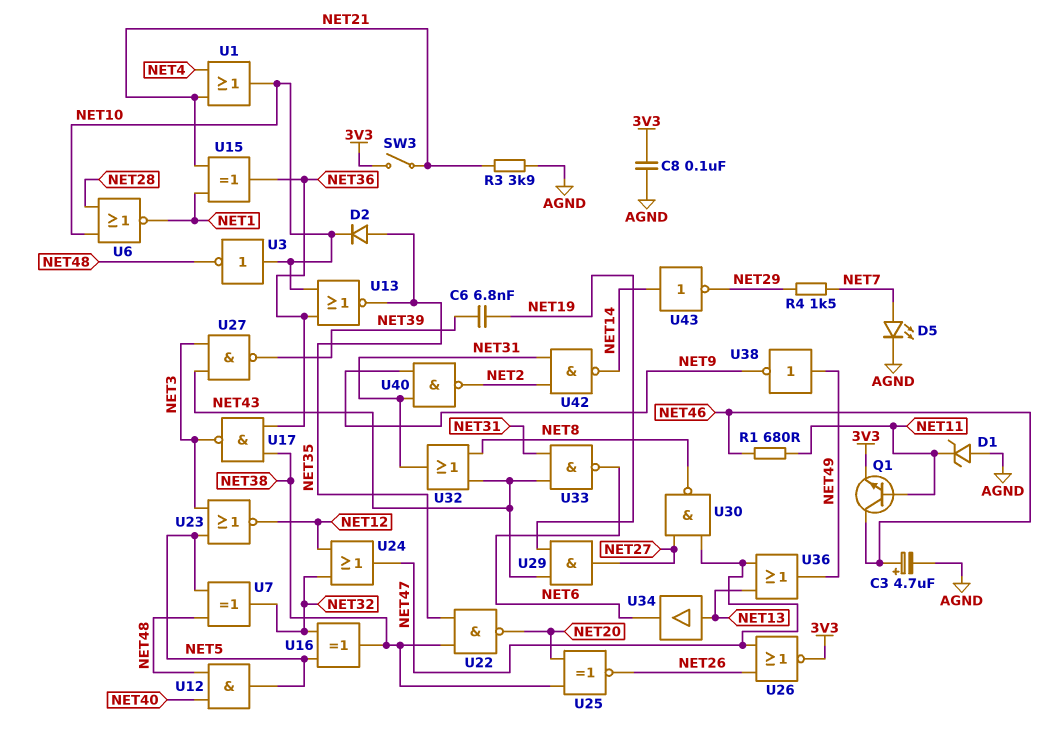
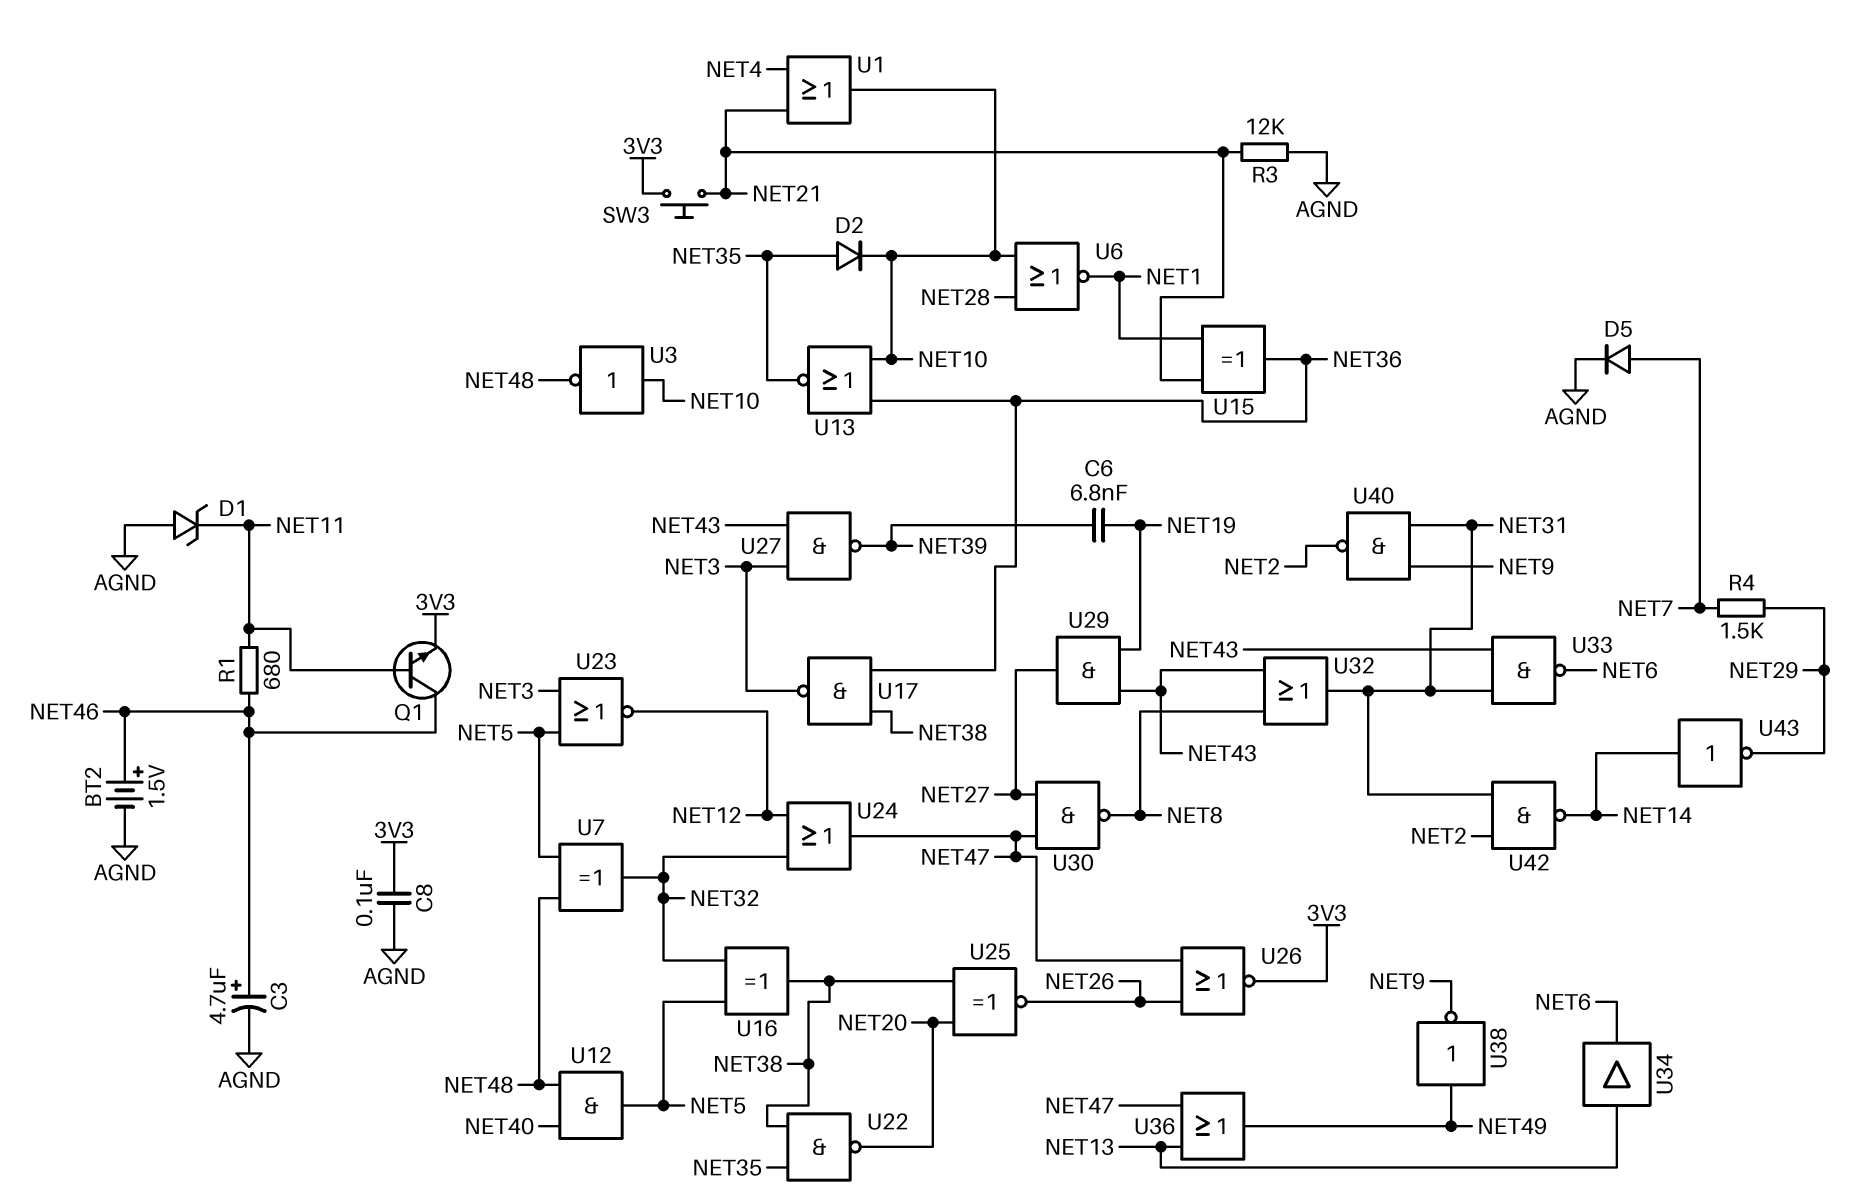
BT2: none -> 1.5V (plus NET46, minus AGND)
D5: LED (A NET7, K AGND) -> diode (A NET7, K AGND)
R3: 3.9k (AGND, NET21) -> 12k (AGND, NET21)
SW3: switch (3V3, NET21) -> button (3V3, NET21)

